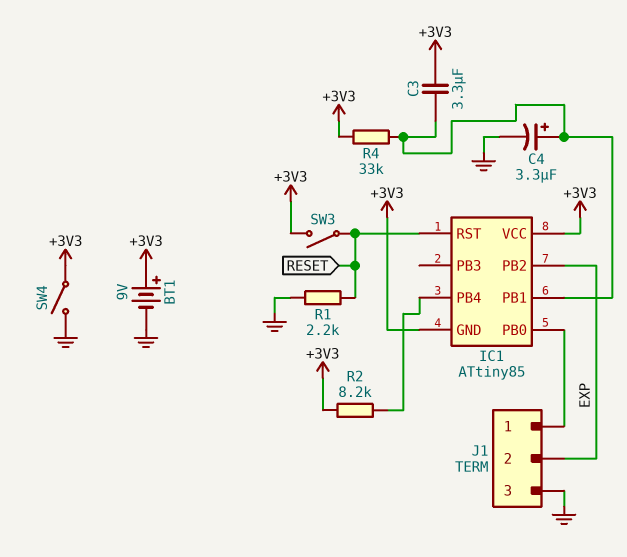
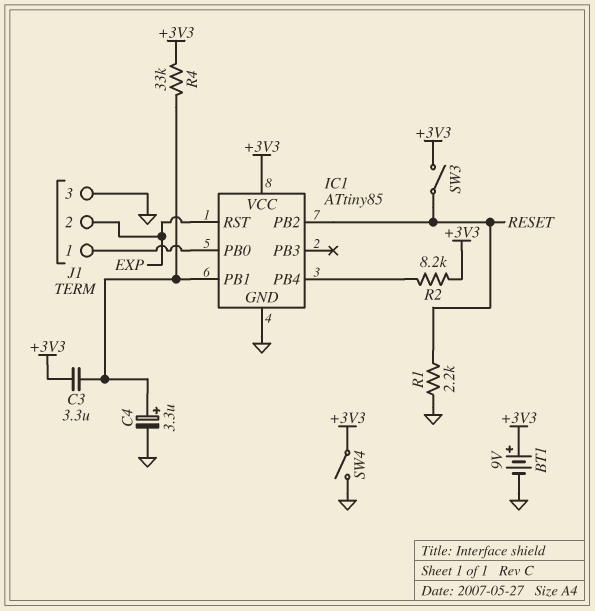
IC1 pin GND: +3V3 -> GND
IC1 pin PB2: EXP -> RESET
IC1 pin RST: RESET -> EXP

